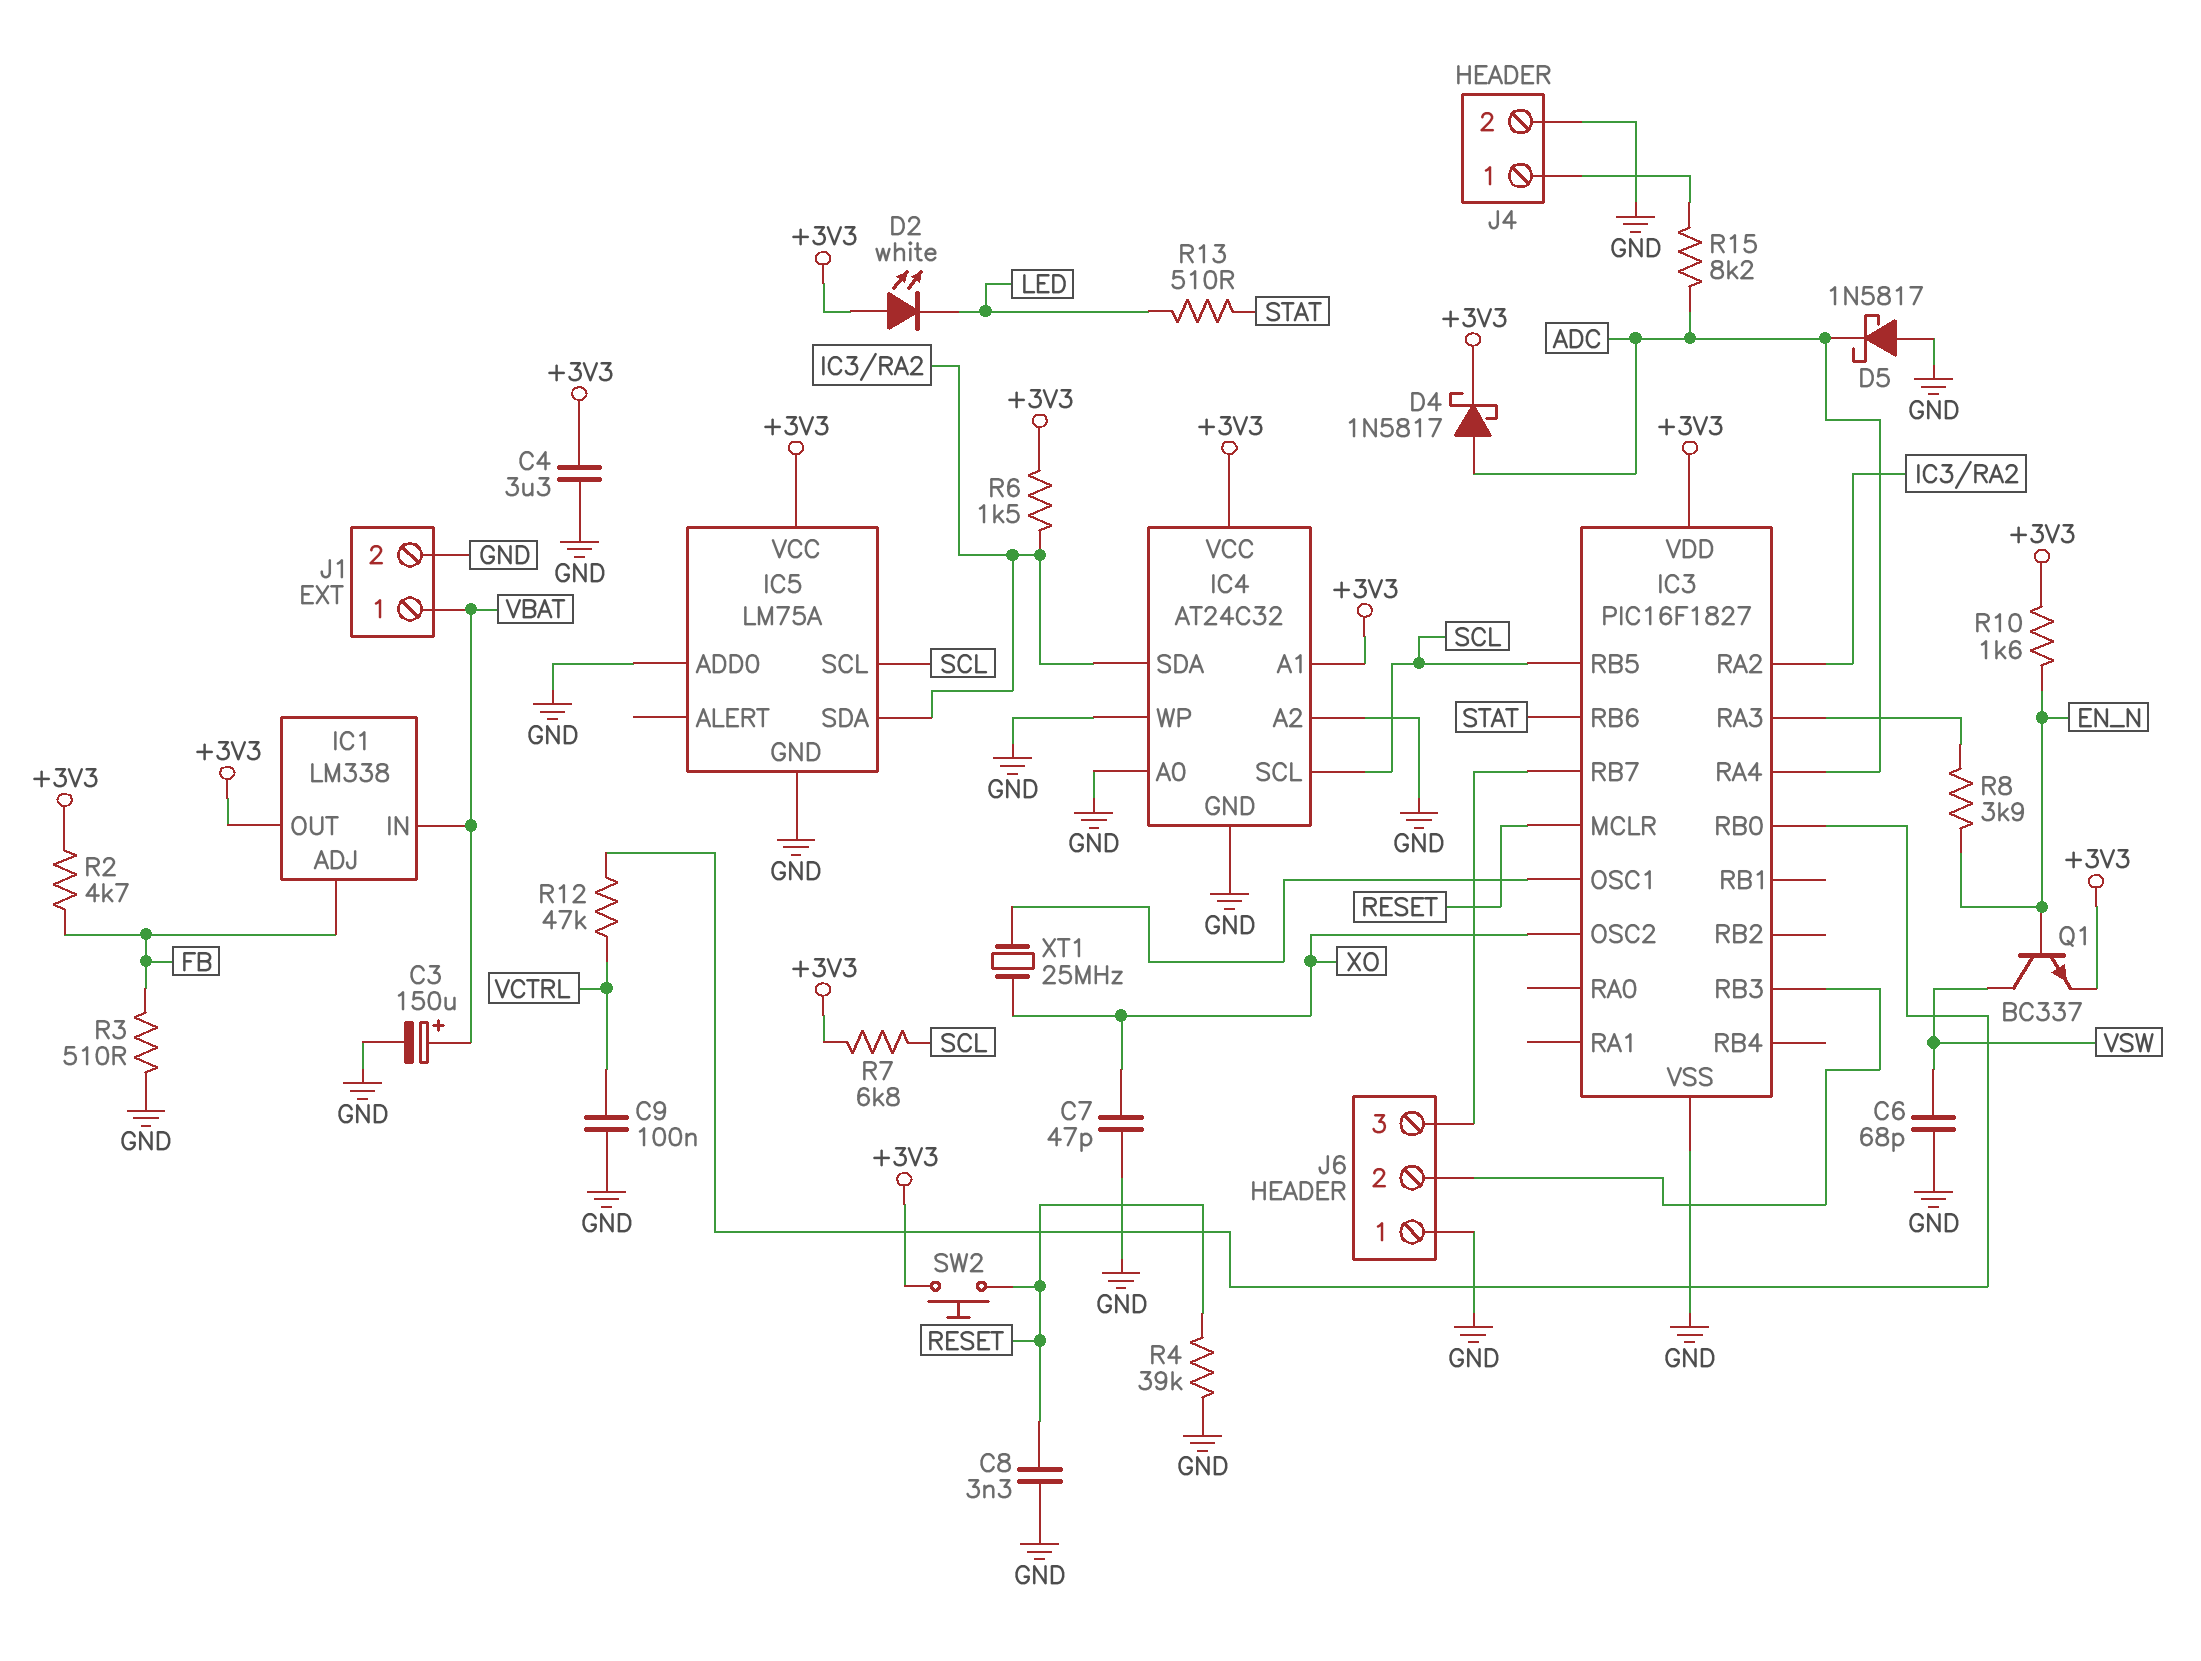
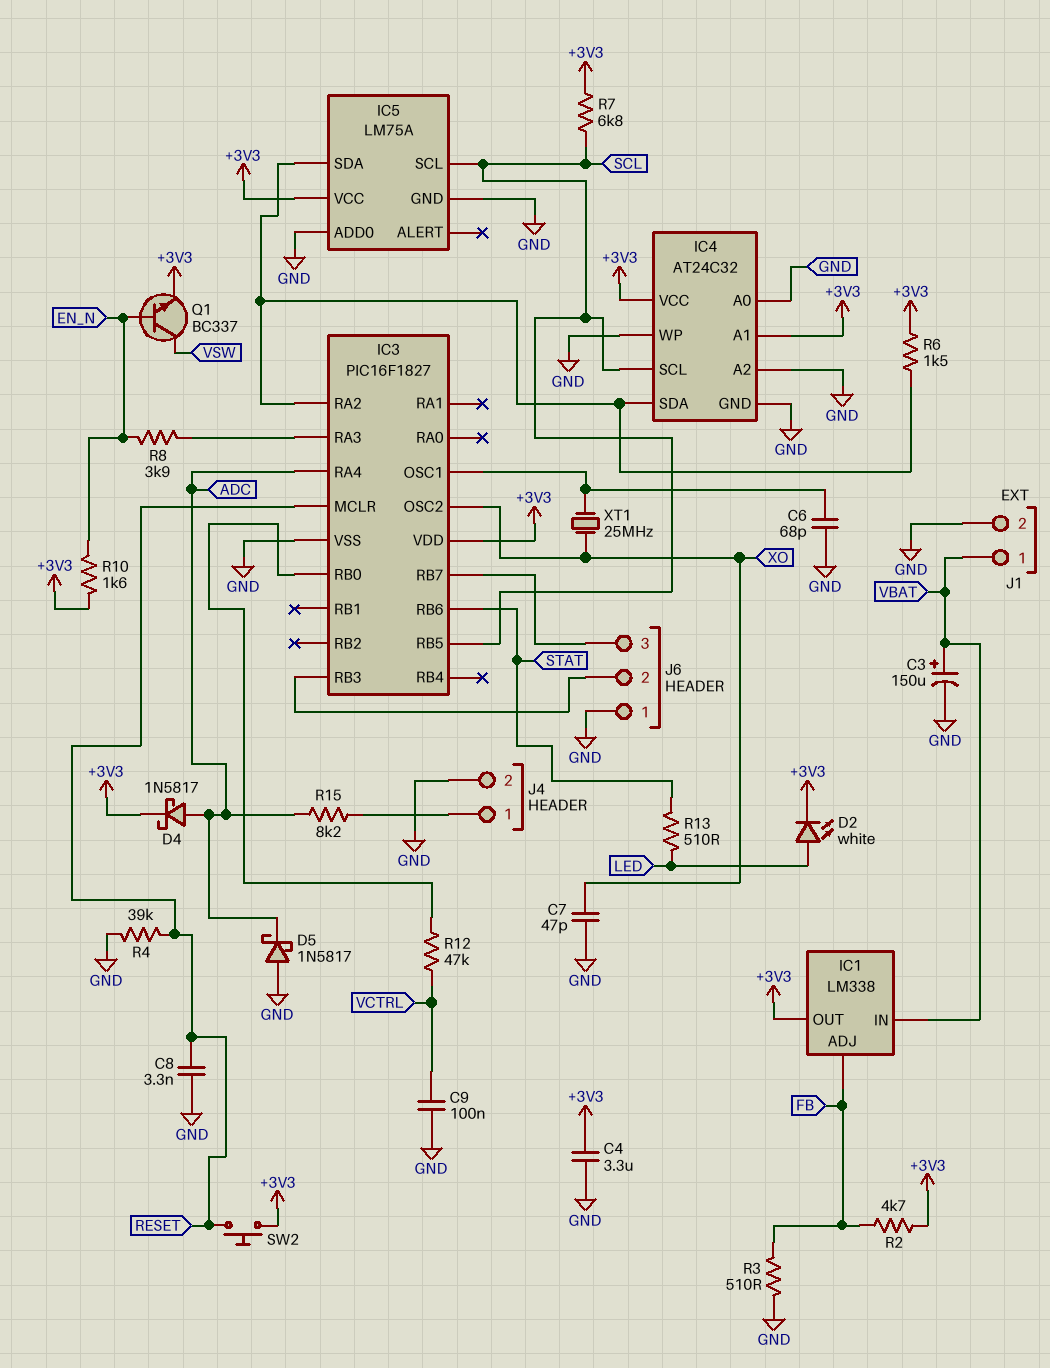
C6: 68pF (GND, VSW) -> 68pF (GND, IC3/OSC1)
D2: LED white (A +3V3, K LED) -> LED white (A LED, K +3V3)

